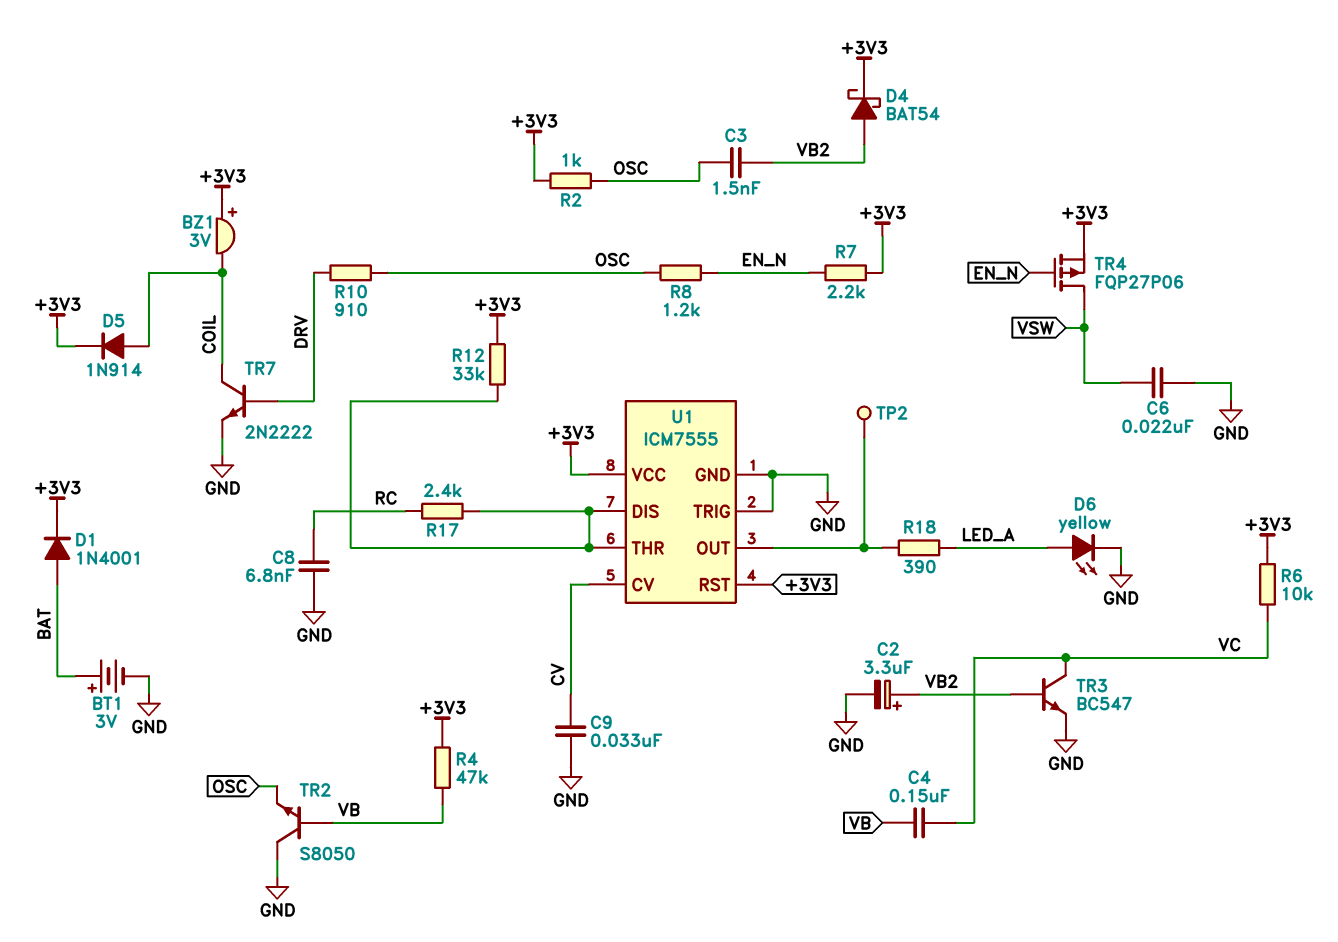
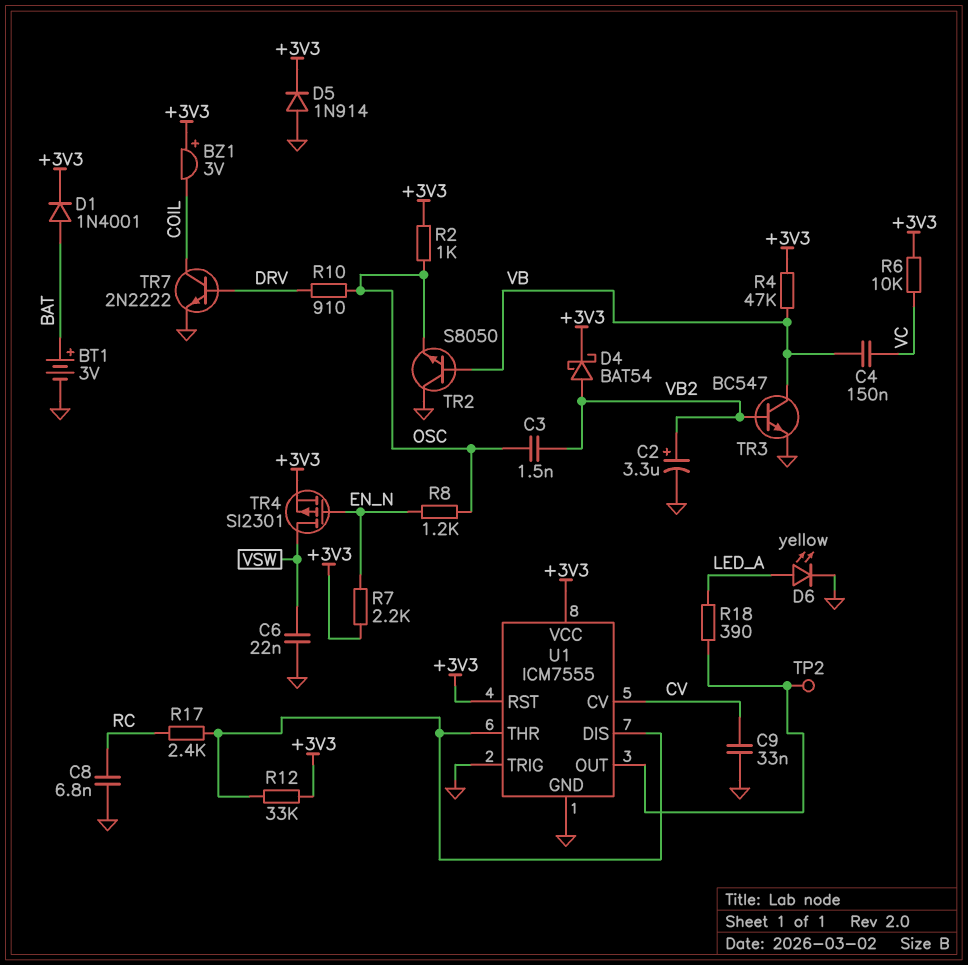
D5: diode 1N914 (A COIL, K +3V3) -> diode 1N914 (A GND, K +3V3)
TR3: NPN BC547 (B VB2, C VC, E GND) -> NPN BC547 (B VB2, C VB, E GND)
TR4: PMOS FQP27P06 (G EN_N, D VSW, S +3V3) -> PMOS SI2301 (G EN_N, D VSW, S +3V3)

